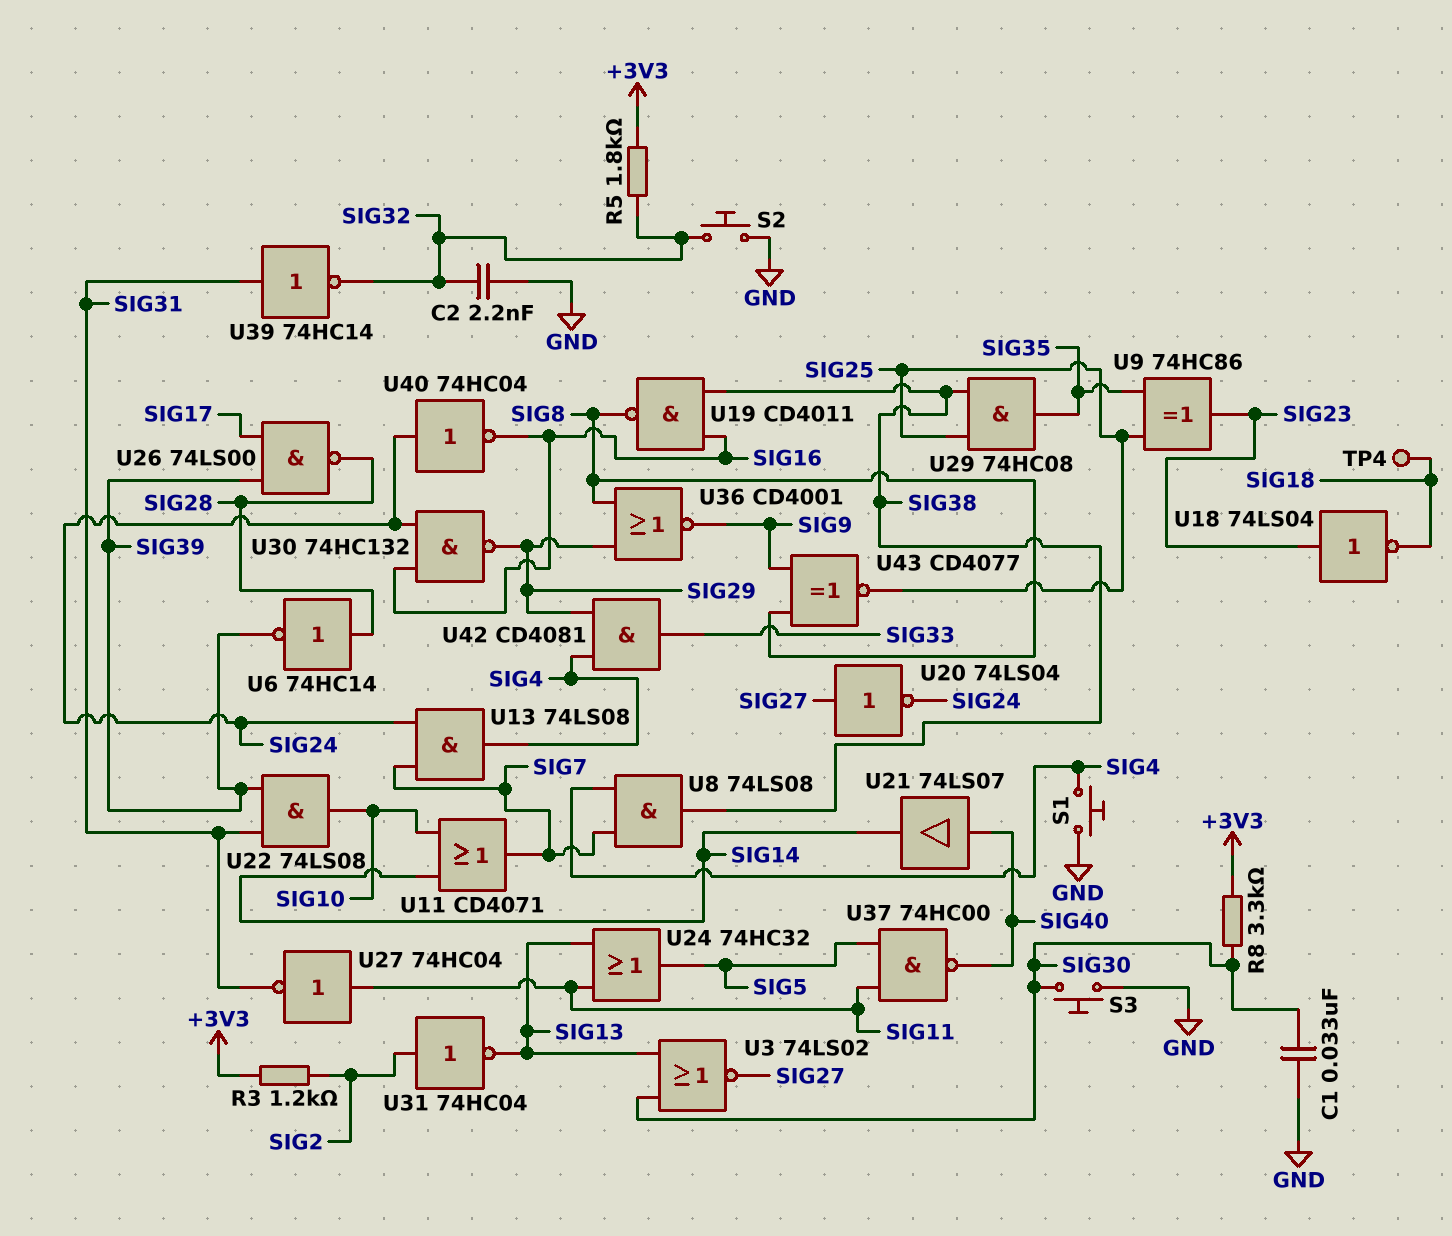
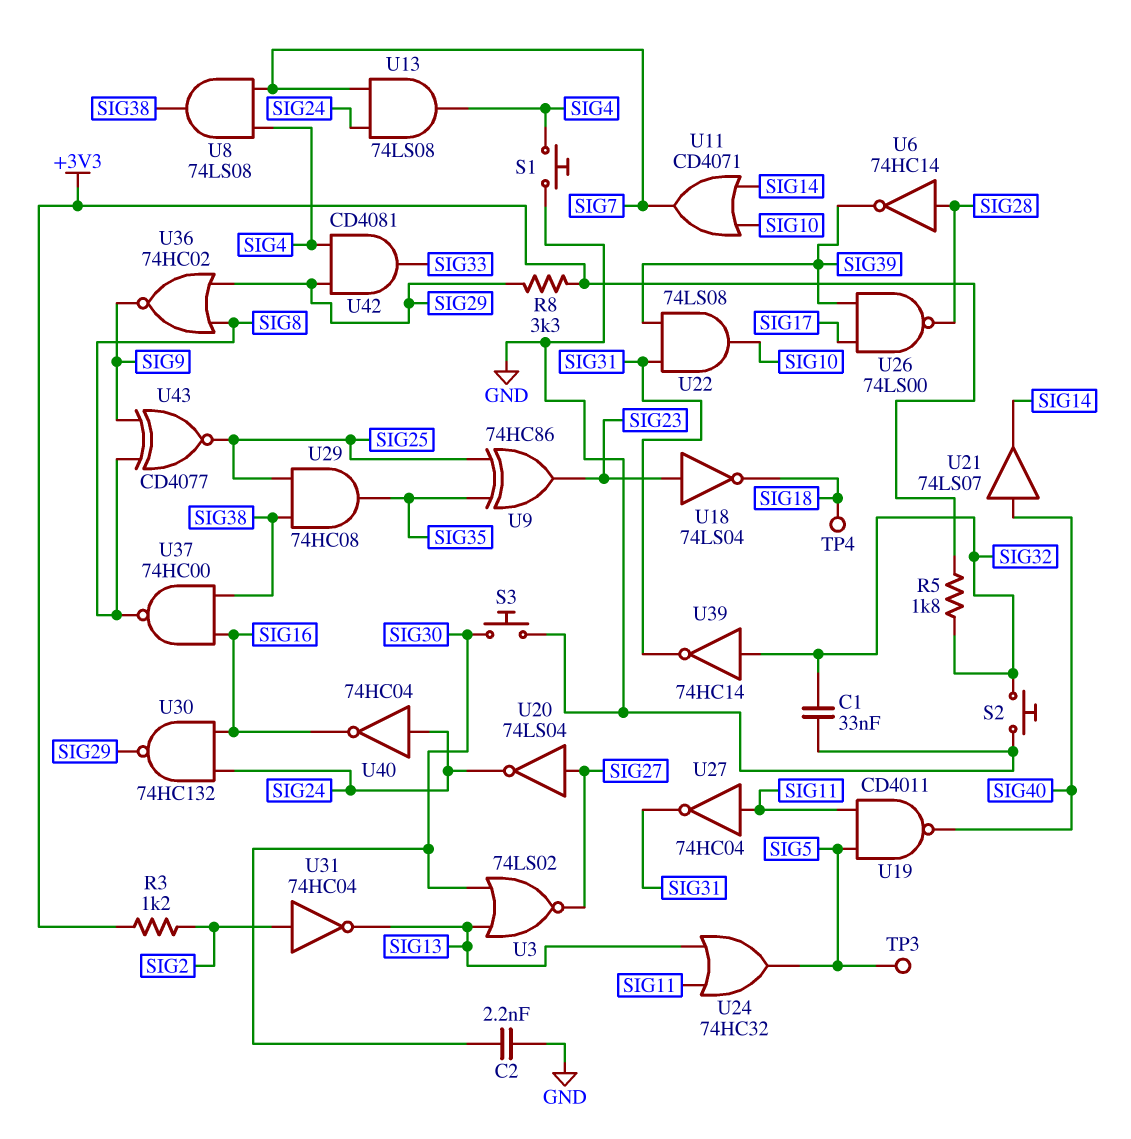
C1: 33nF (GND, SIG30) -> 33nF (GND, SIG32)
C2: 2.2nF (GND, SIG32) -> 2.2nF (GND, SIG30)
R8: 3.3k (+3V3, SIG30) -> 3.3k (+3V3, SIG29)
TP3: none -> test point (SIG5)
U19: NAND CD4011 (in SIG16, in SIG38, out SIG8) -> NAND CD4011 (in SIG5, in SIG11, out SIG40)
U36: NOR CD4001 (in SIG8, in SIG29, out SIG9) -> NOR 74HC02 (in SIG8, in SIG29, out SIG9)
U37: NAND 74HC00 (in SIG5, in SIG11, out SIG40) -> NAND 74HC00 (in SIG16, in SIG38, out SIG8)
U39: NOT 74HC14 (in SIG31, out SIG32) -> NOT 74HC14 (in SIG32, out SIG31)

